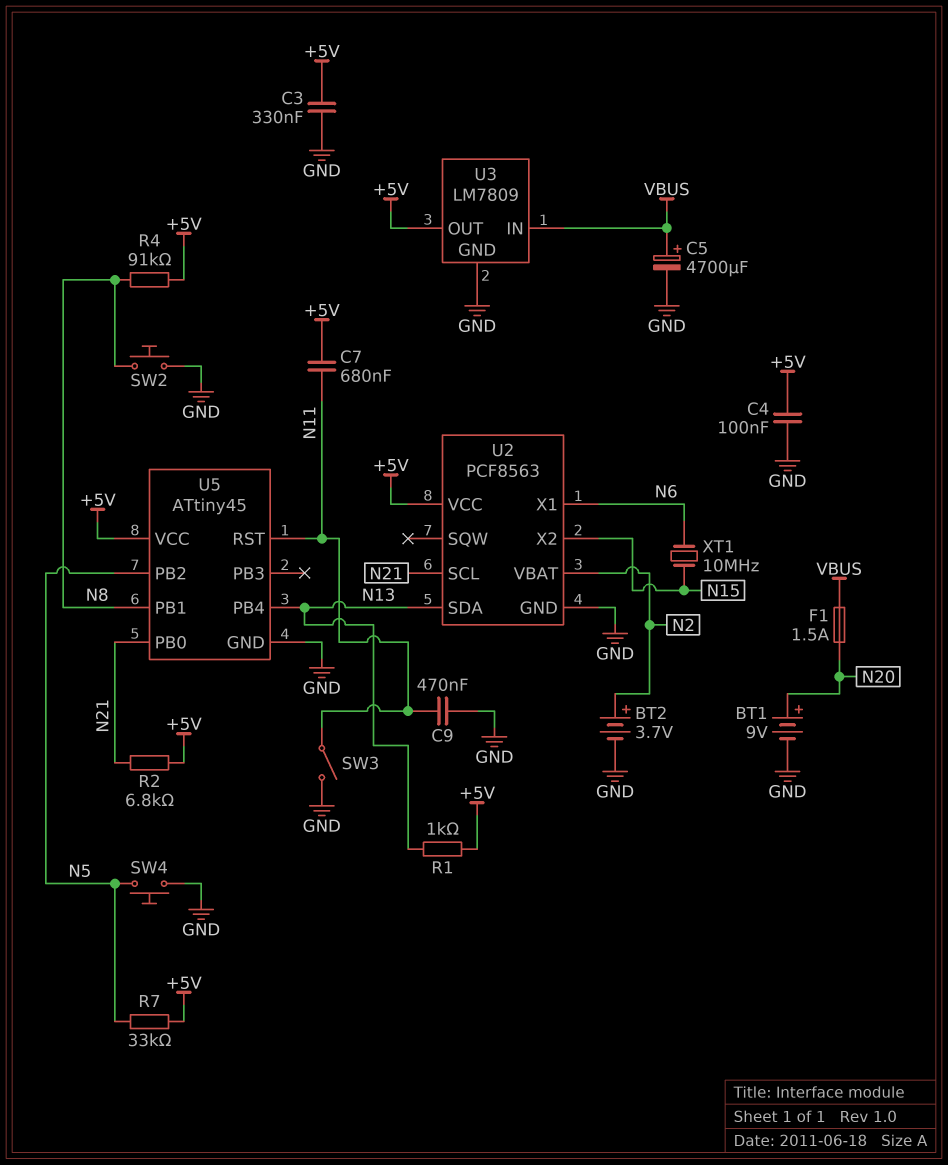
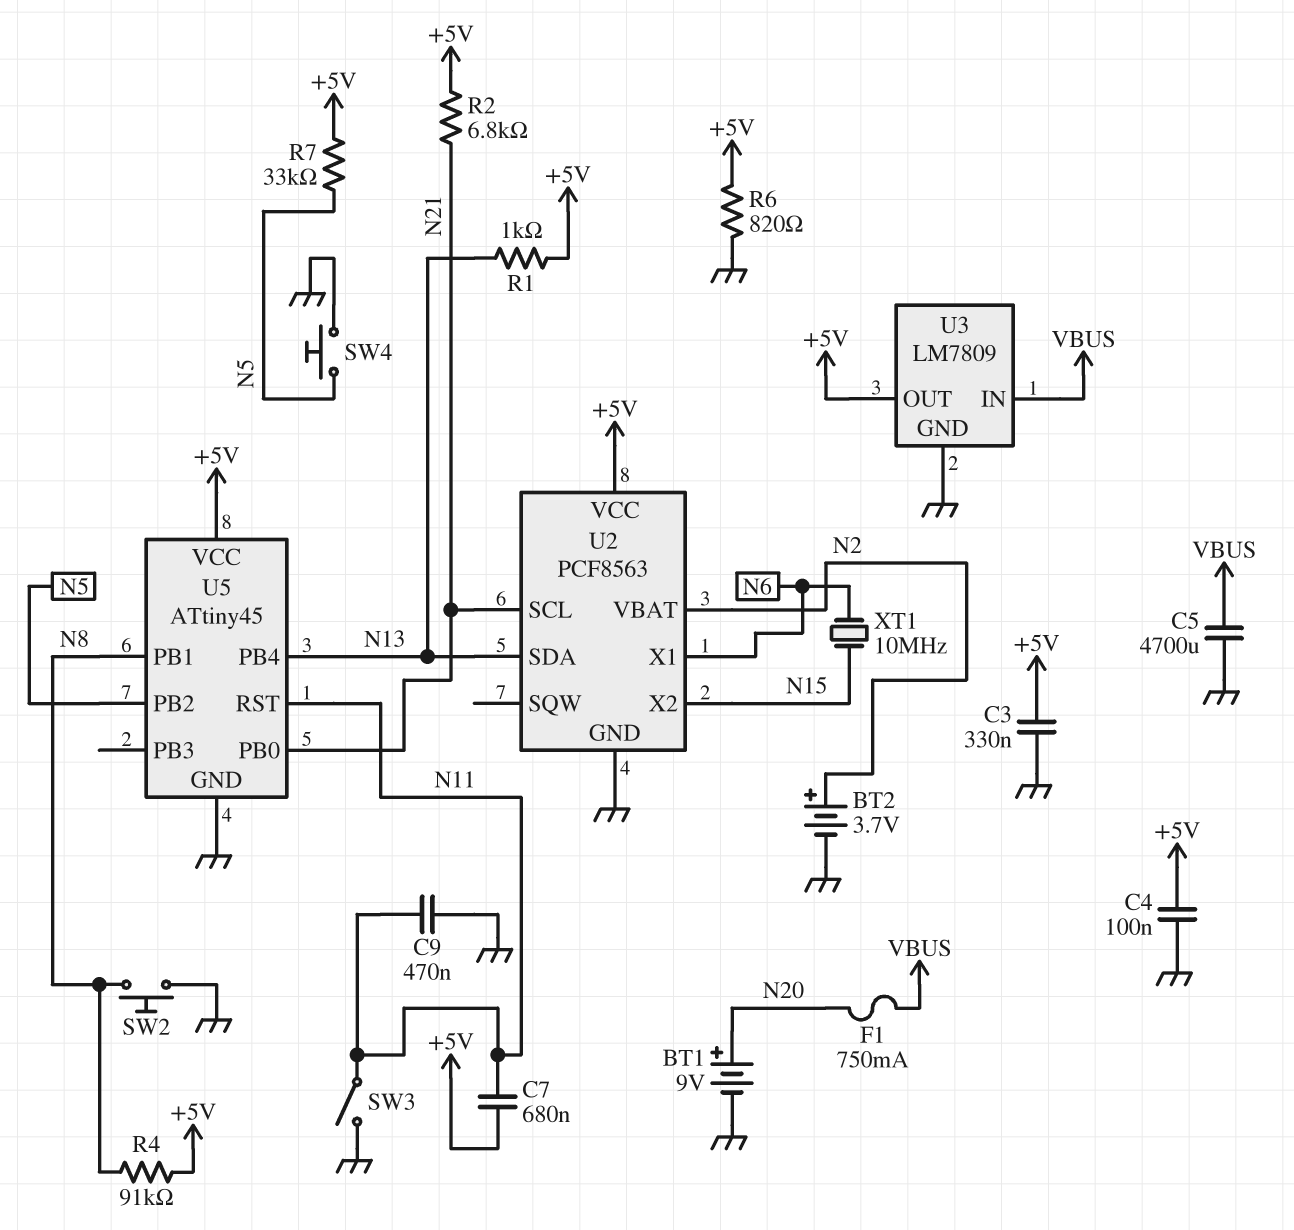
C5: 4700uF (plus VBUS, minus GND) -> 4700uF (GND, VBUS)
F1: 1.5A (N20, VBUS) -> 750mA (N20, VBUS)
R6: none -> 820 (+5V, GND)

